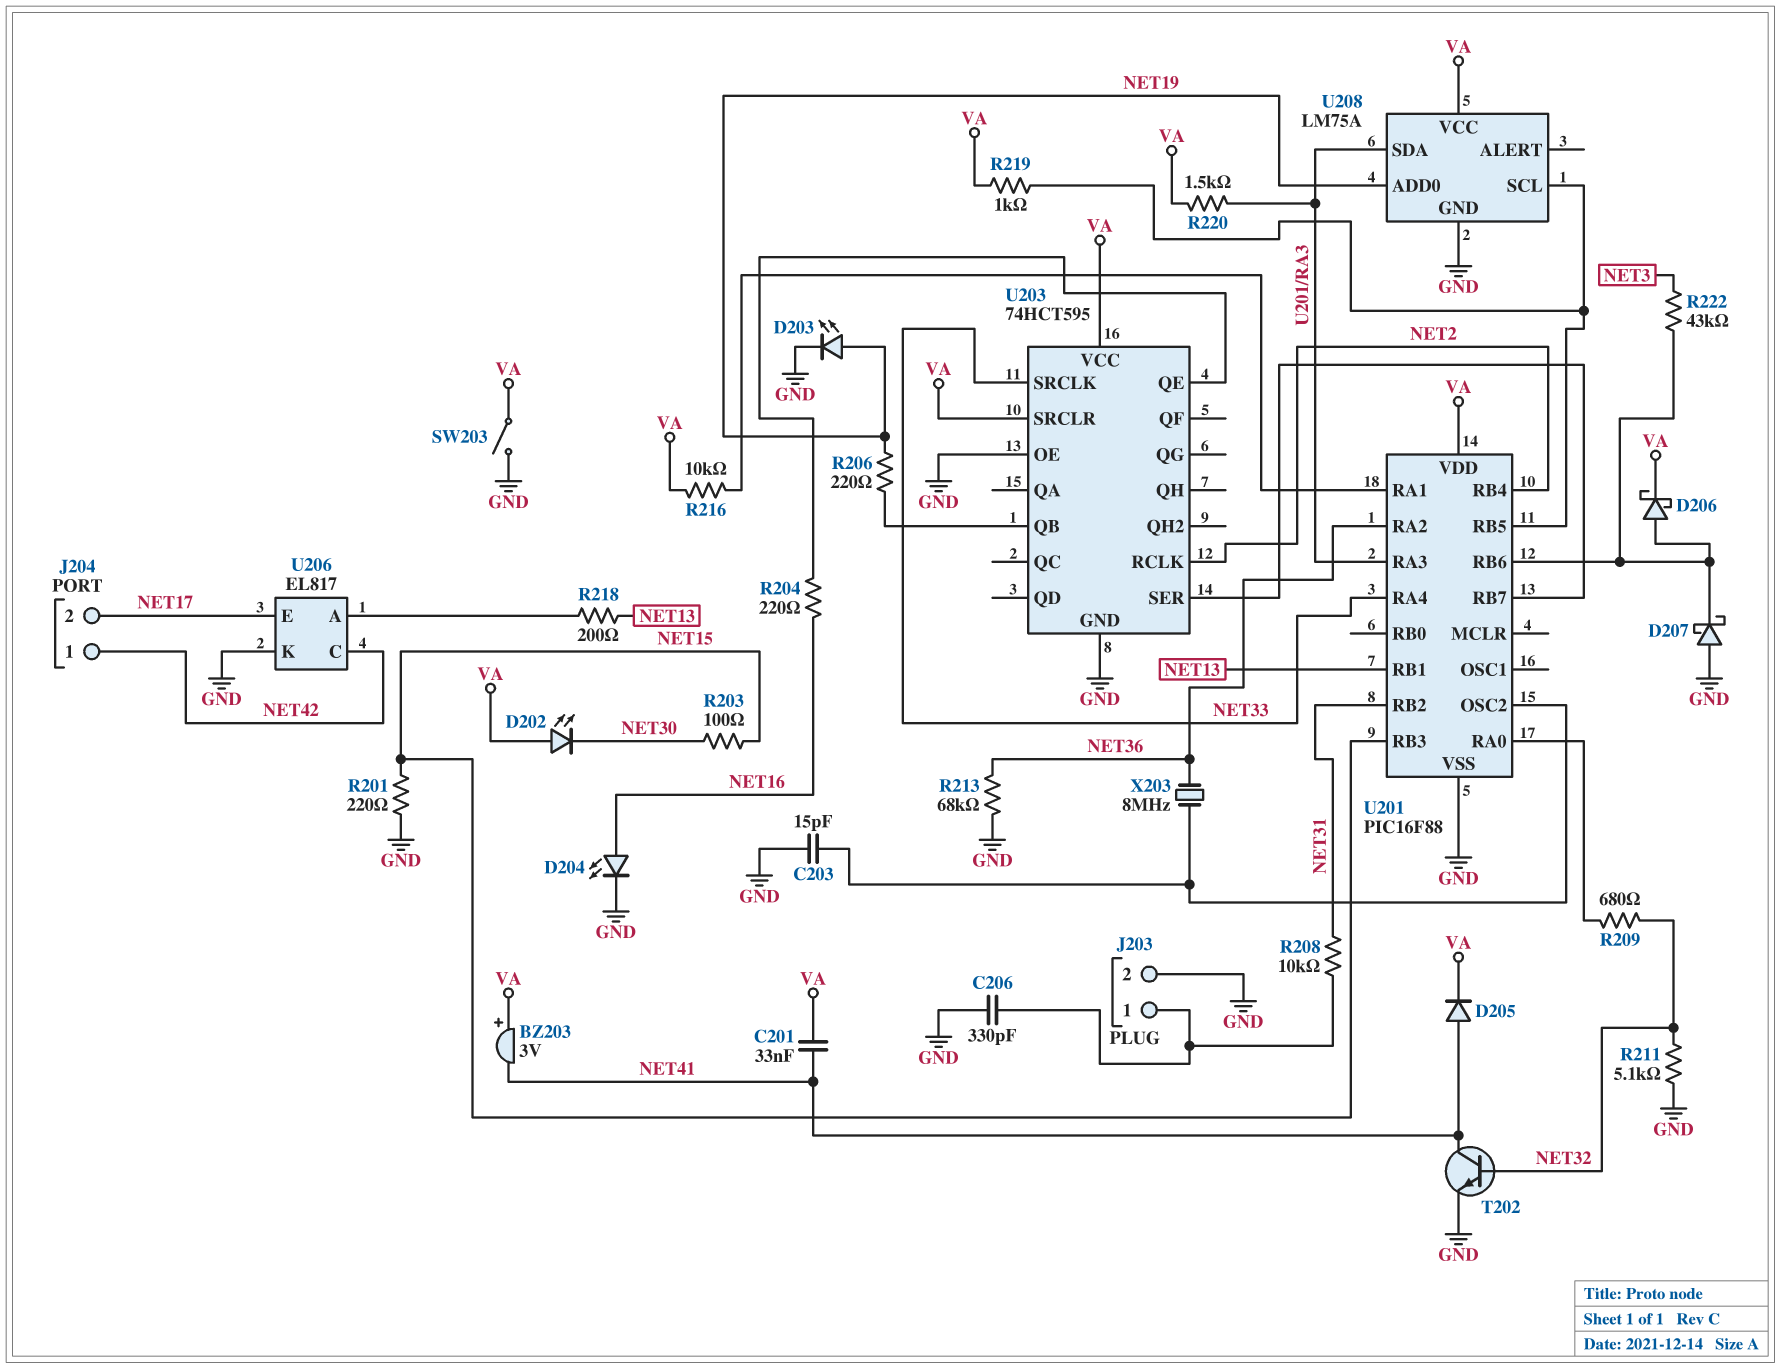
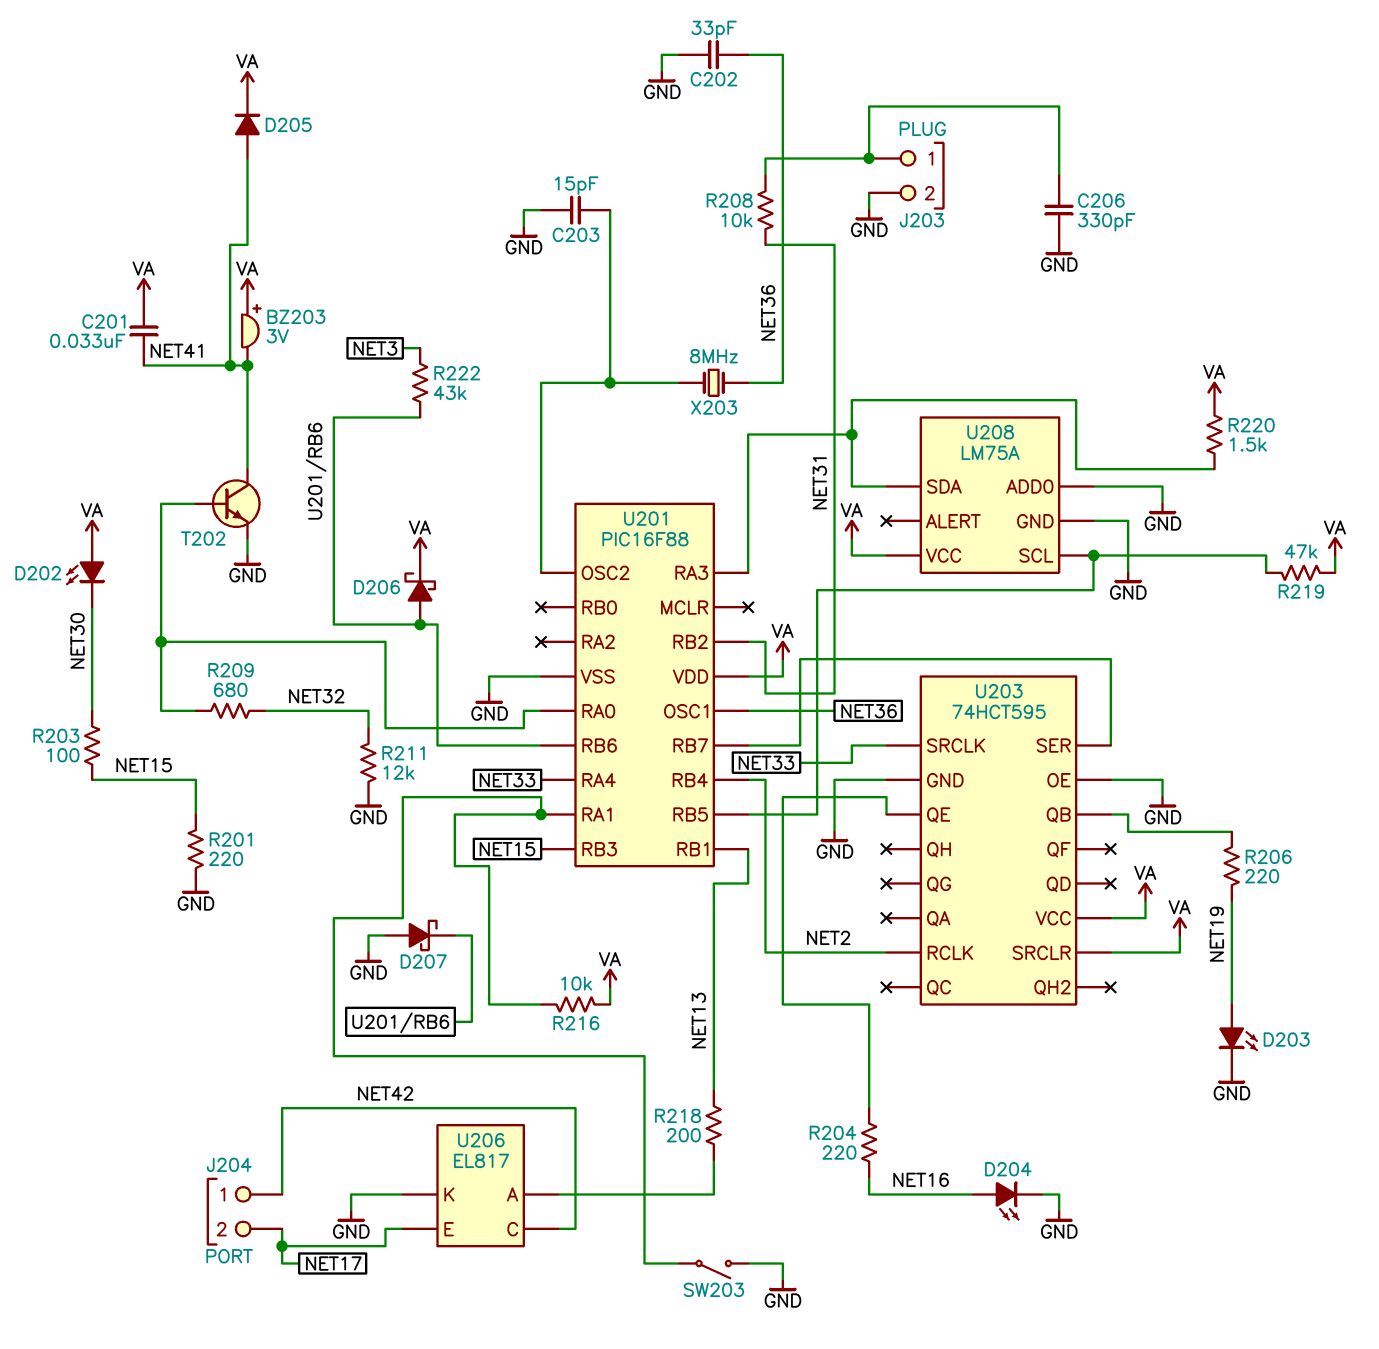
C202: none -> 33pF (GND, NET36)
R211: 5.1k (GND, NET32) -> 12k (GND, NET32)
R213: 68k (GND, NET36) -> none
R219: 1k (U201/RB5, VA) -> 47k (U201/RB5, VA)
SW203: switch (GND, VA) -> switch (GND, U201/RA1)
T202: NPN (B NET32, C NET41, E GND) -> NPN (B U201/RA0, C NET41, E GND)
U201 pin OSC1: none -> NET36
U201 pin RA2: NET36 -> none
U208 pin ADD0: NET19 -> GND

